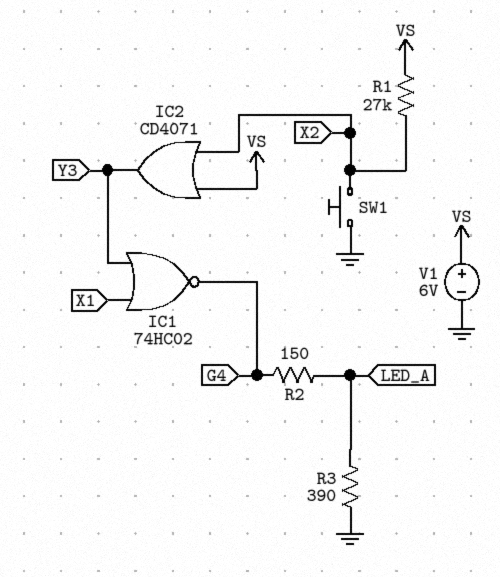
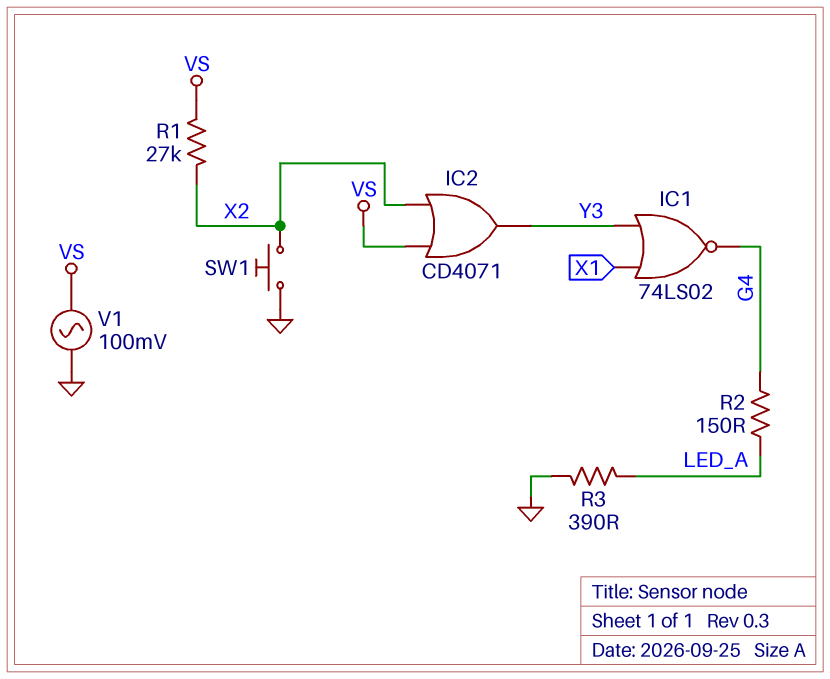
IC1: NOR 74HC02 (in X1, in Y3, out G4) -> NOR 74LS02 (in X1, in Y3, out G4)
V1: 6V (plus VS, minus GND) -> AC 100mV (GND, VS)

